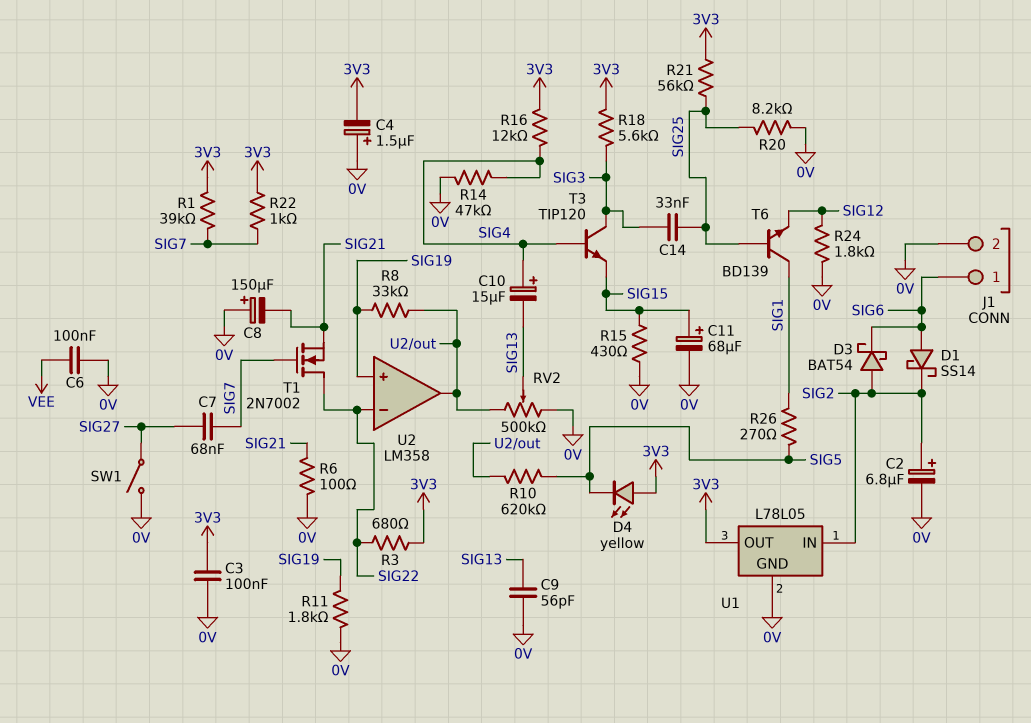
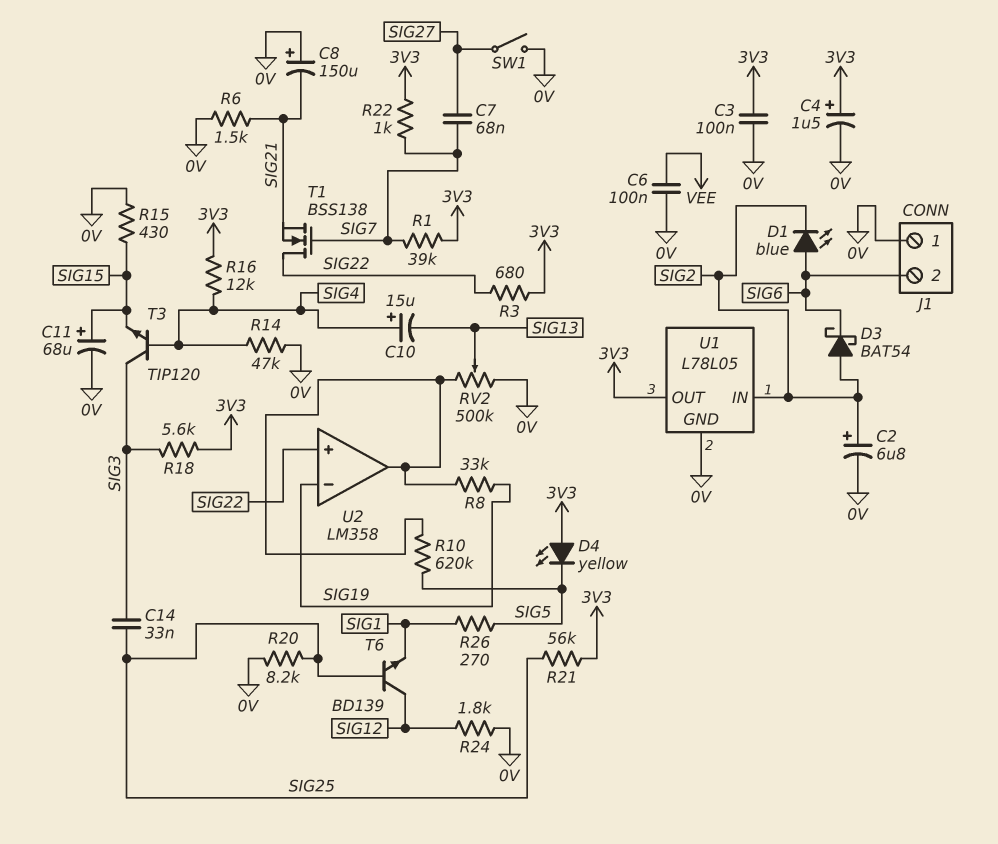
C4: 1.5uF (plus 0V, minus 3V3) -> 1.5uF (plus 3V3, minus 0V)
C9: 56pF (0V, SIG13) -> none
D1: schottky SS14 (A SIG6, K SIG2) -> LED blue (A SIG6, K SIG2)
J1 pin 1: SIG6 -> 0V
J1 pin 2: 0V -> SIG6
R6: 100 (0V, SIG21) -> 1.5k (0V, SIG21)
R11: 1.8k (0V, SIG19) -> none
T1: NMOS 2N7002 (G SIG7, D SIG22, S SIG21) -> NMOS BSS138 (G SIG7, D SIG22, S SIG21)
T6: NPN BD139 (B SIG25, C SIG1, E SIG12) -> NPN BD139 (B SIG25, C SIG12, E SIG1)
U2 pin in+: SIG19 -> SIG22
U2 pin in-: SIG22 -> SIG19

